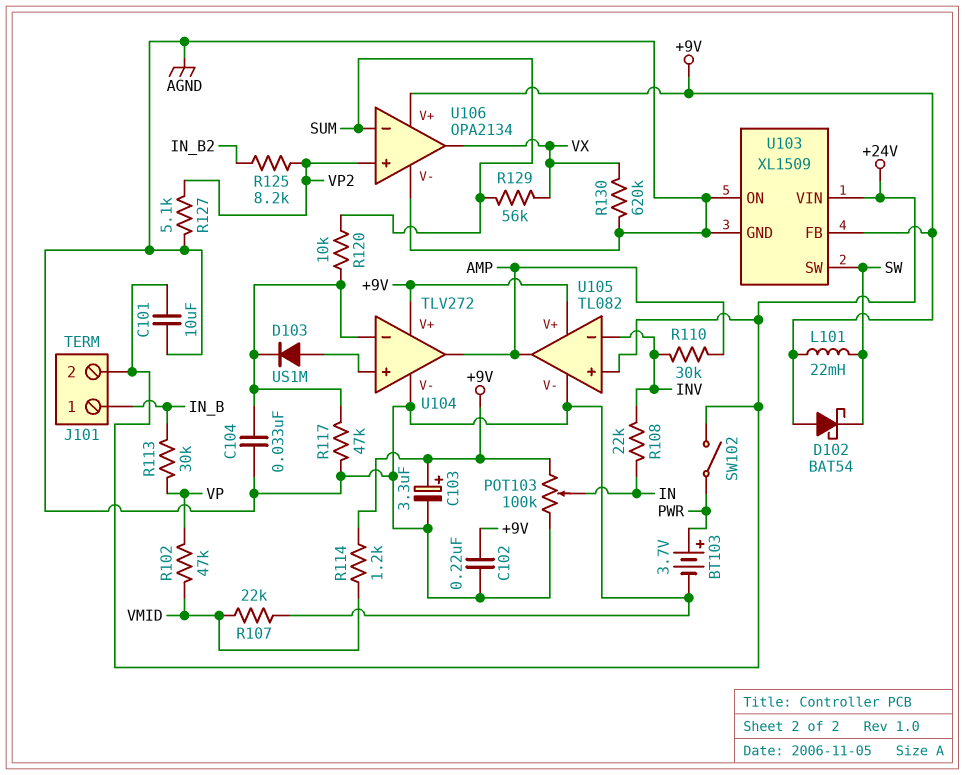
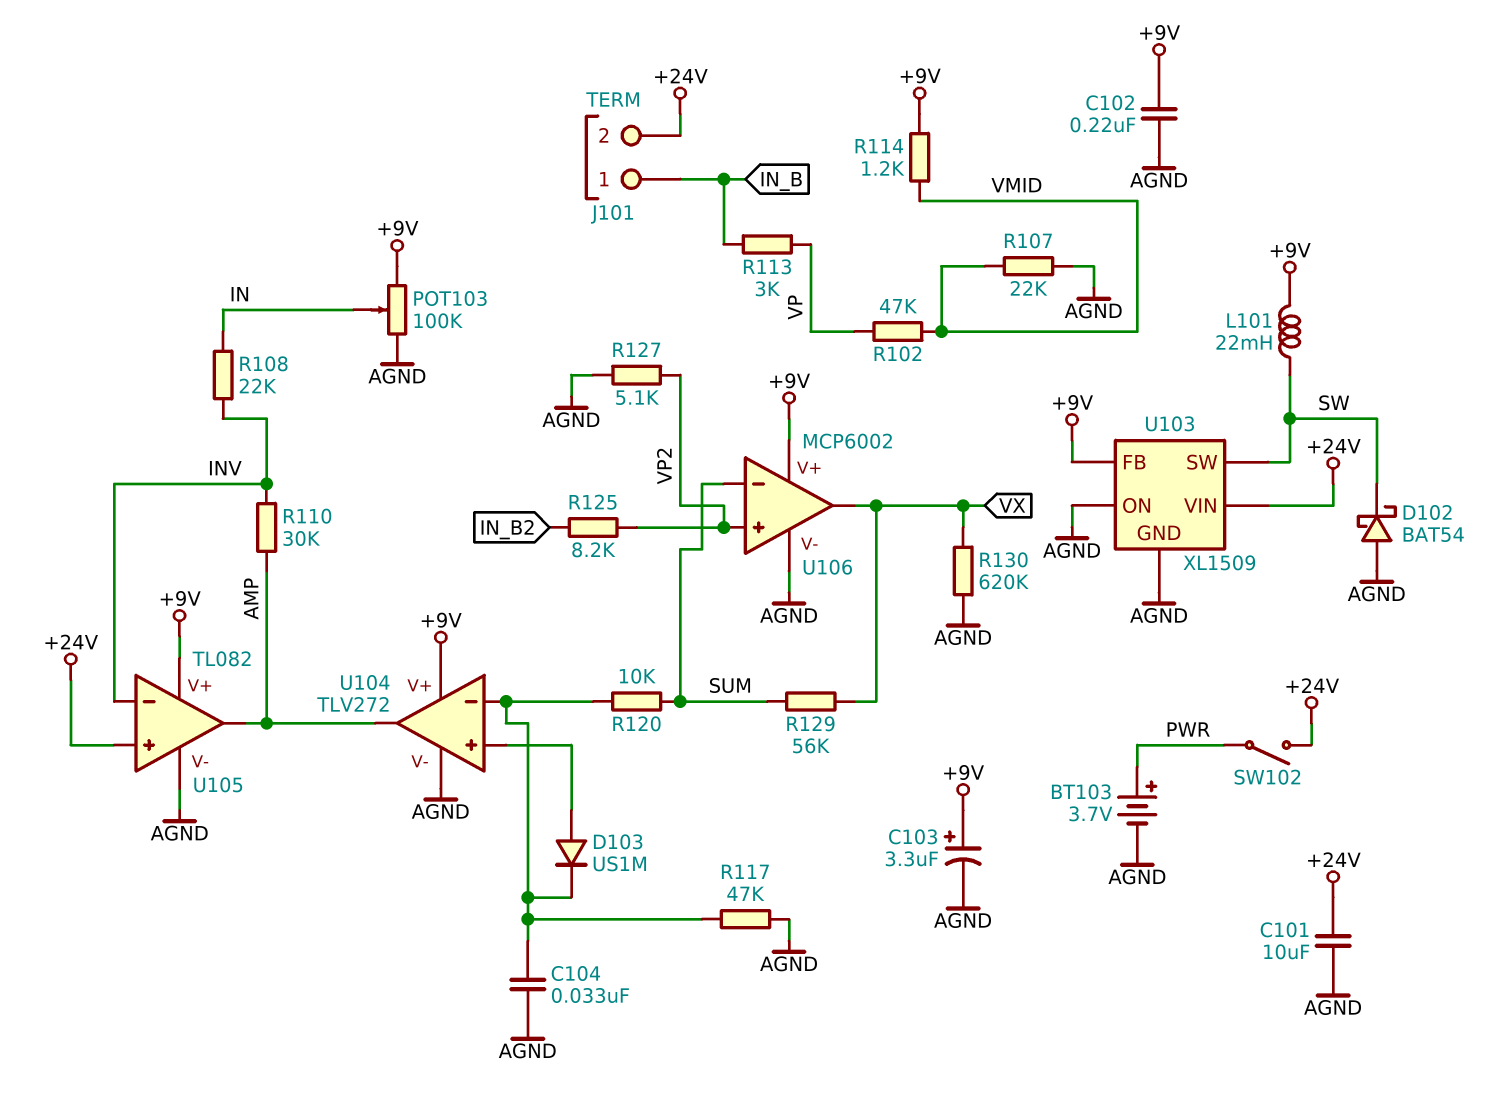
D102: schottky BAT54 (A +9V, K SW) -> schottky BAT54 (A AGND, K SW)
R113: 30k (IN_B, VP) -> 3k (IN_B, VP)
U106: OPA2134 -> MCP6002

